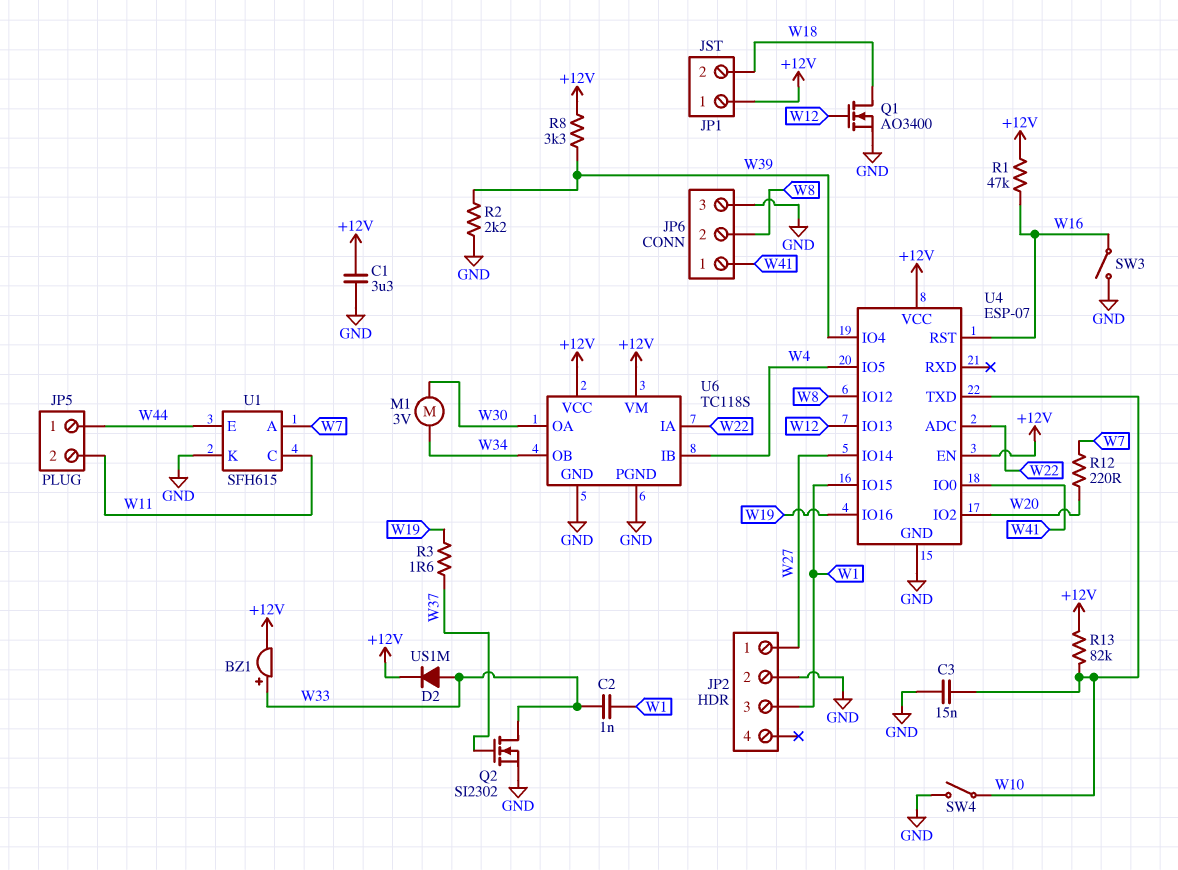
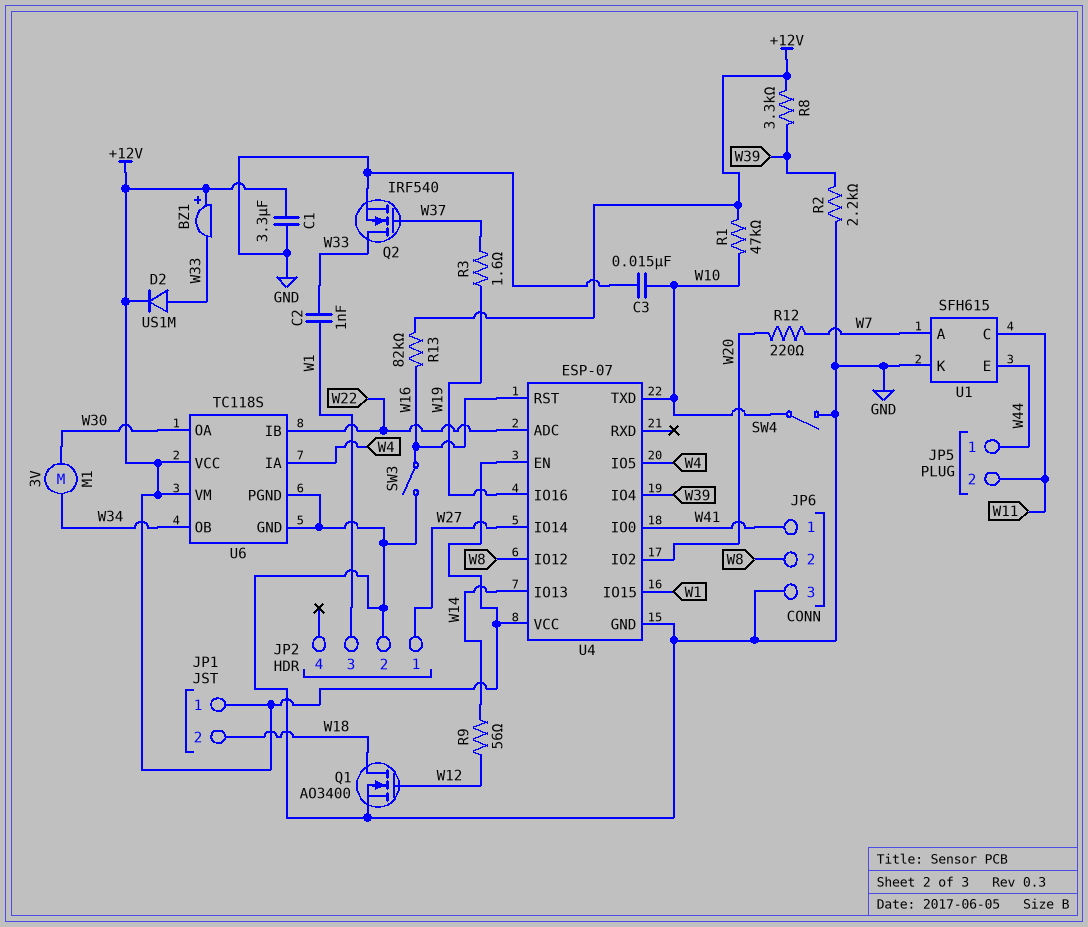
BZ1: buzzer (plus W33, minus +12V) -> buzzer (plus +12V, minus W33)
Q2: NMOS SI2302 (G W37, D W33, S GND) -> NMOS IRF540 (G W37, D W33, S GND)
R1: 47k (+12V, W16) -> 47k (+12V, W10)
R9: none -> 56 (W12, W14)
R13: 82k (+12V, W10) -> 82k (+12V, W16)
U4 pin IO13: W12 -> W14
U6 pin IA: W22 -> W4
U6 pin IB: W4 -> W22

